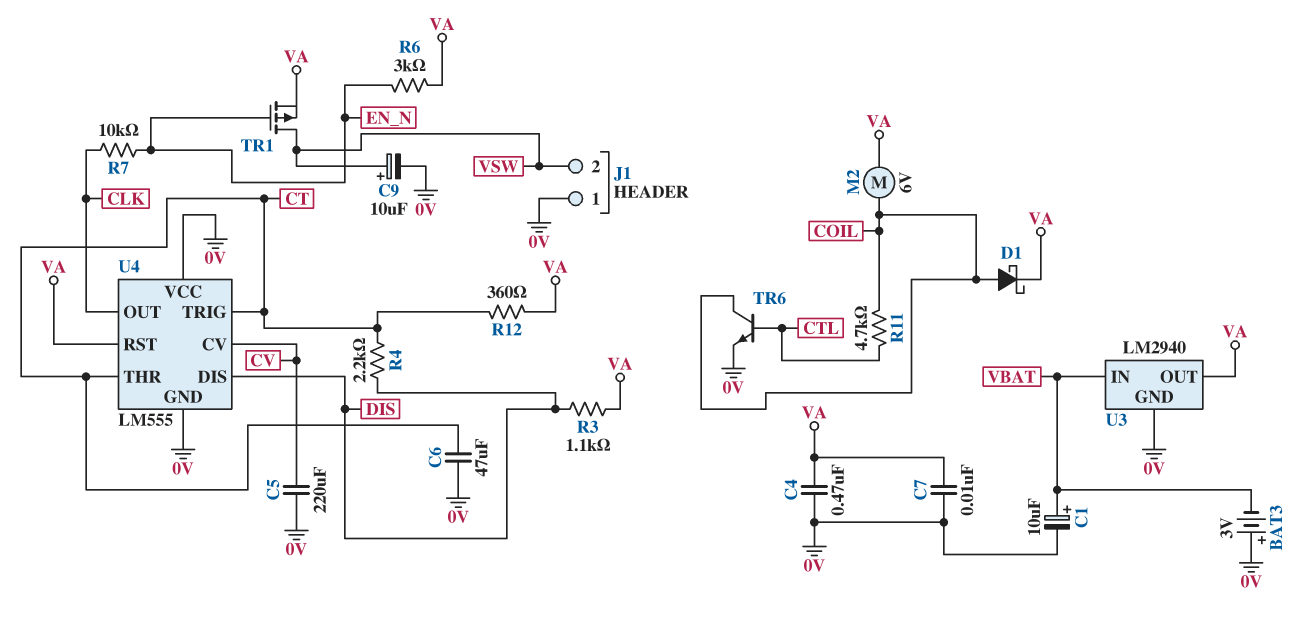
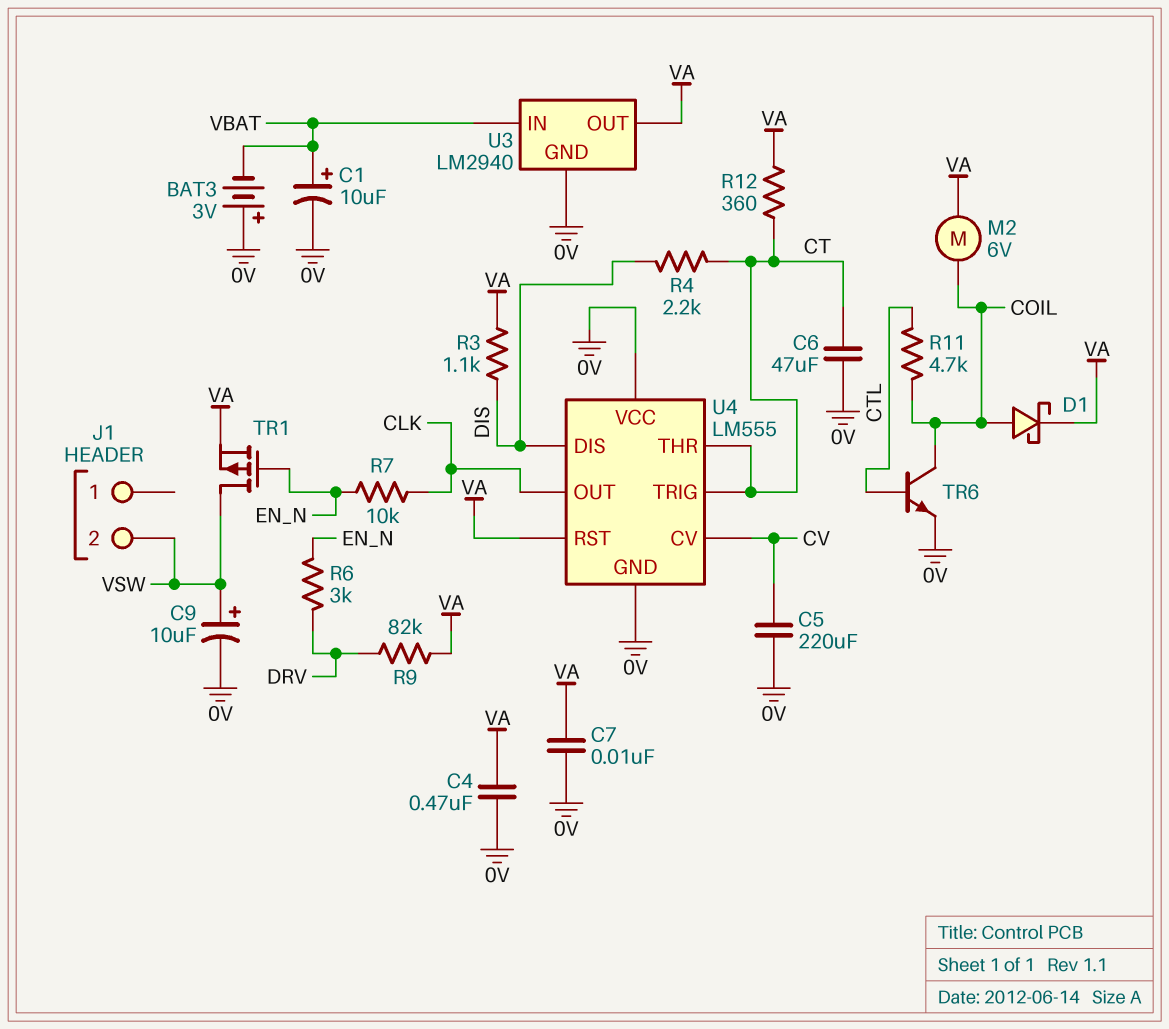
J1 pin 1: 0V -> none
R6: 3k (EN_N, VA) -> 3k (DRV, EN_N)
R9: none -> 82k (DRV, VA)

